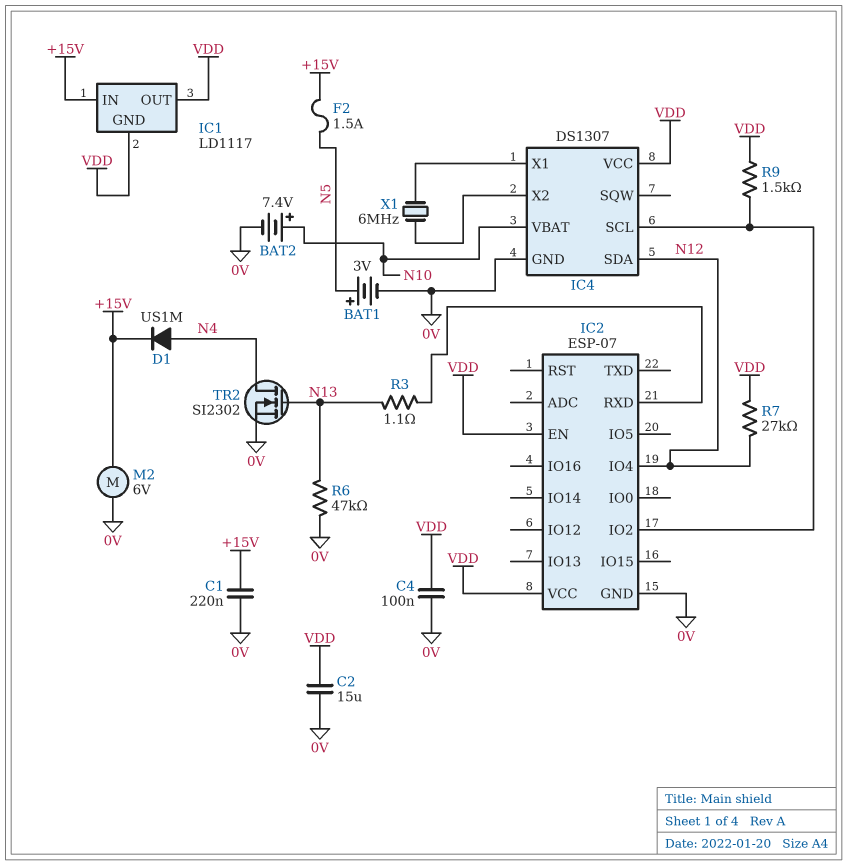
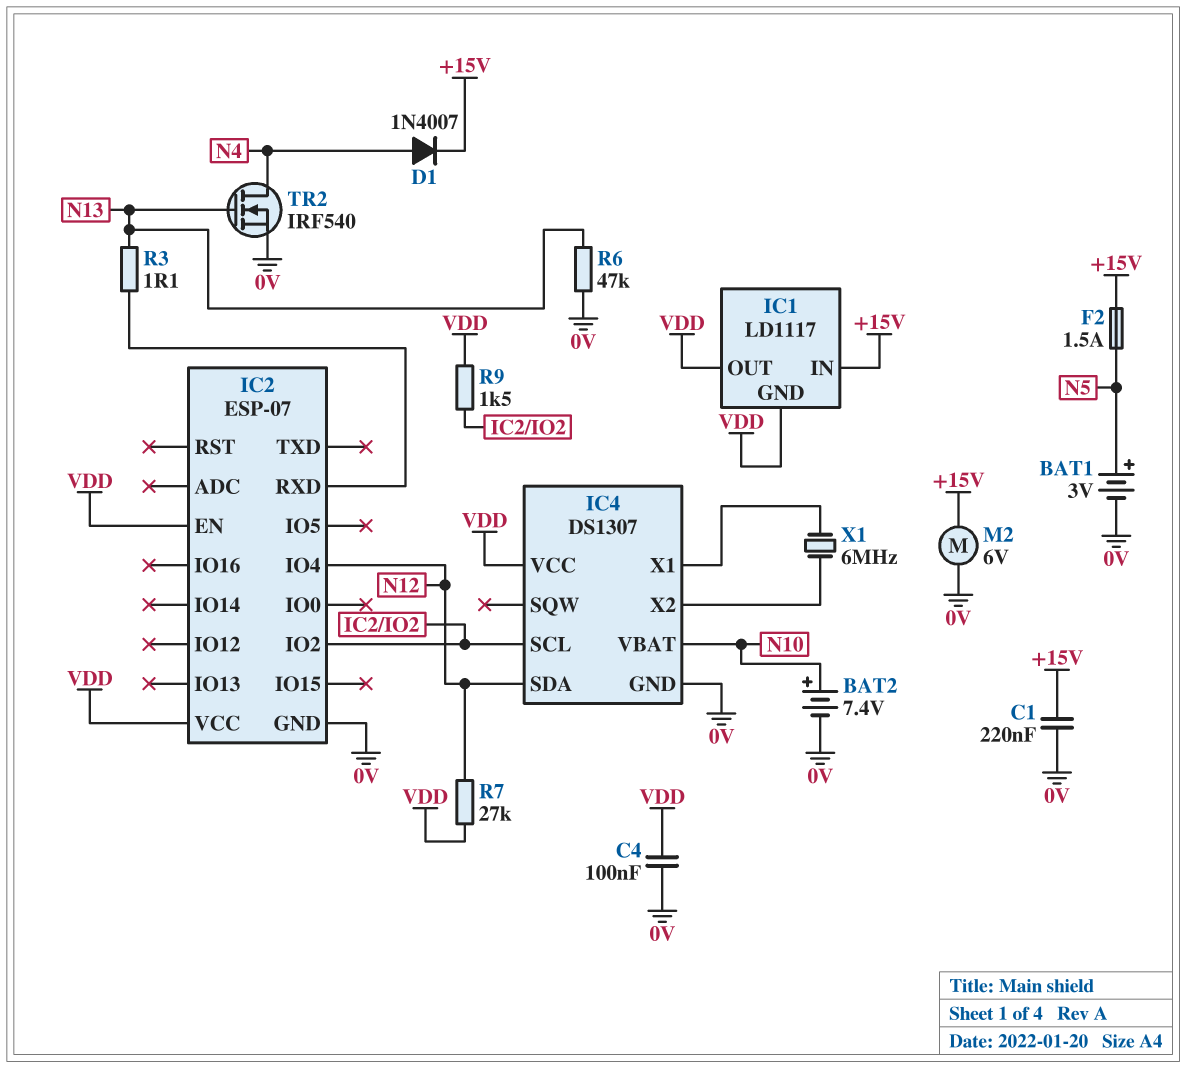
C2: 15uF (0V, VDD) -> none
D1: diode US1M (A N4, K +15V) -> diode 1N4007 (A N4, K +15V)
TR2: NMOS SI2302 (G N13, D N4, S 0V) -> NMOS IRF540 (G N13, D N4, S 0V)

